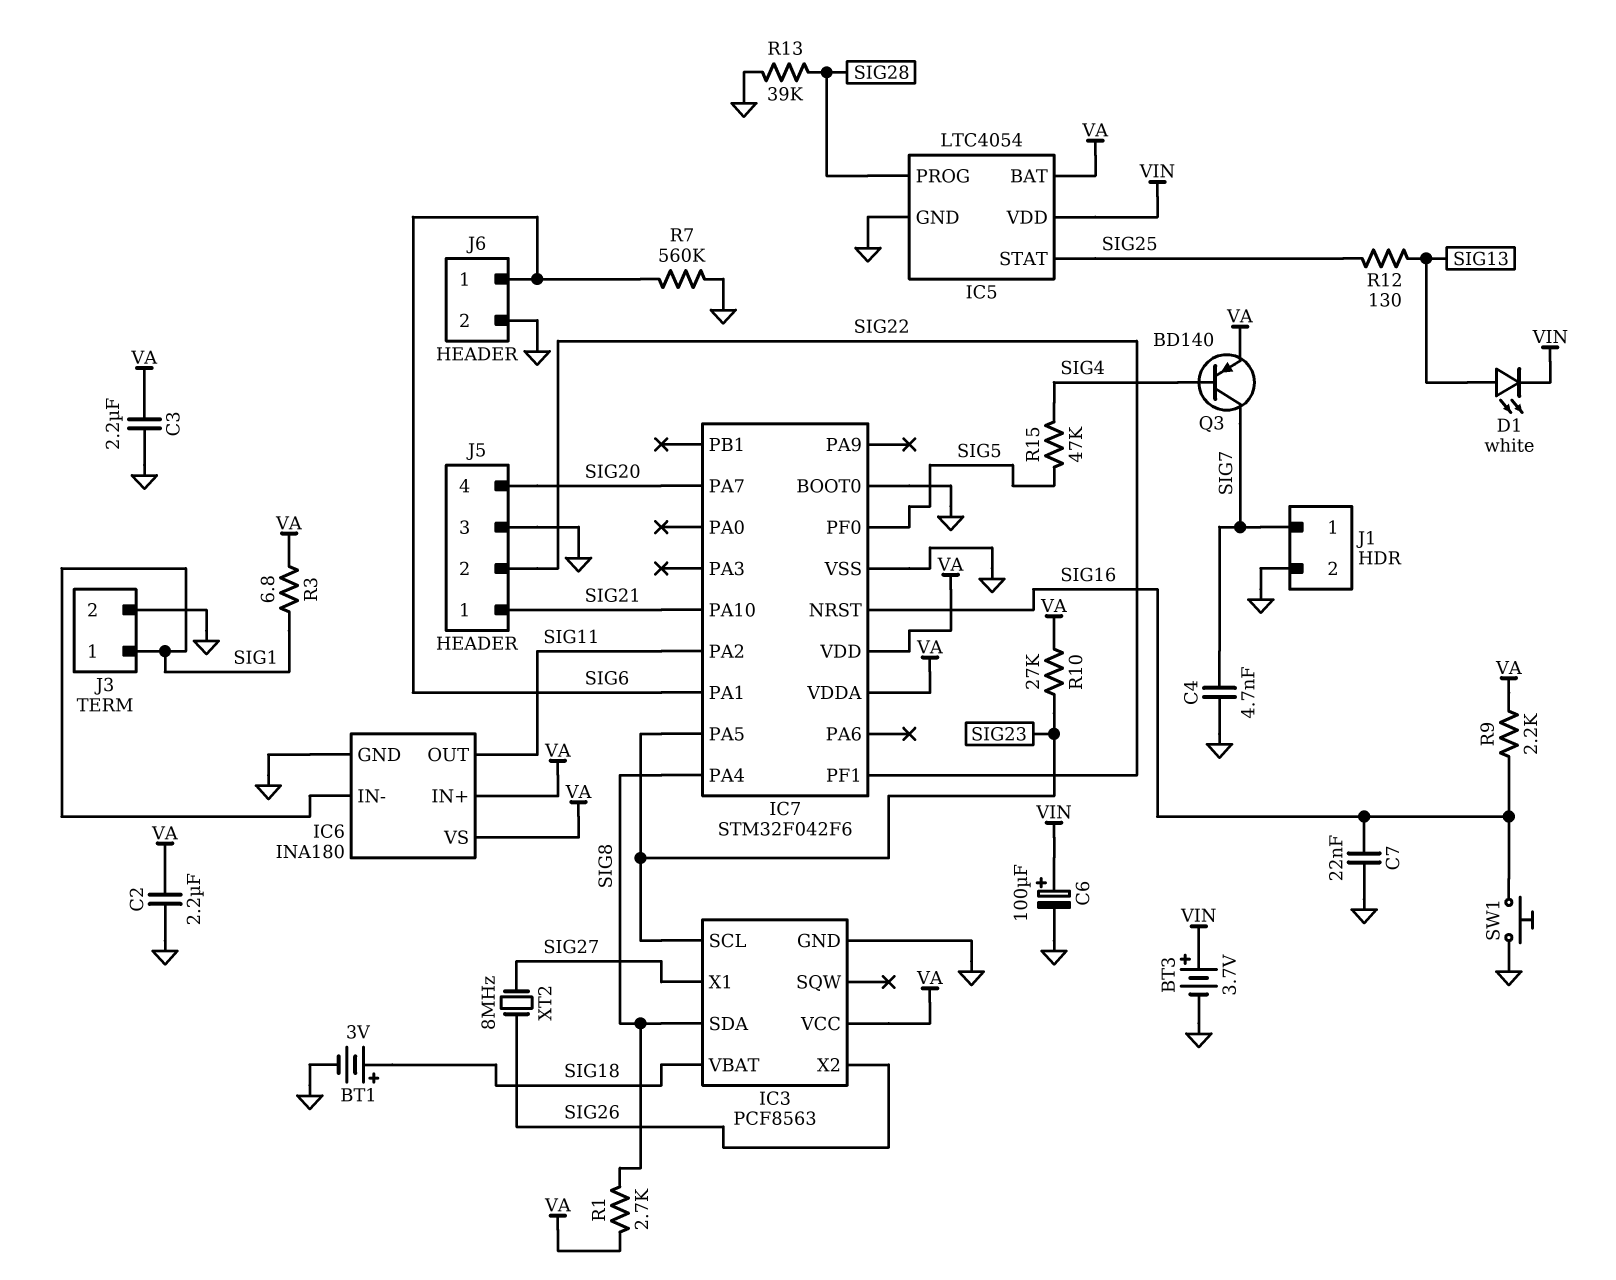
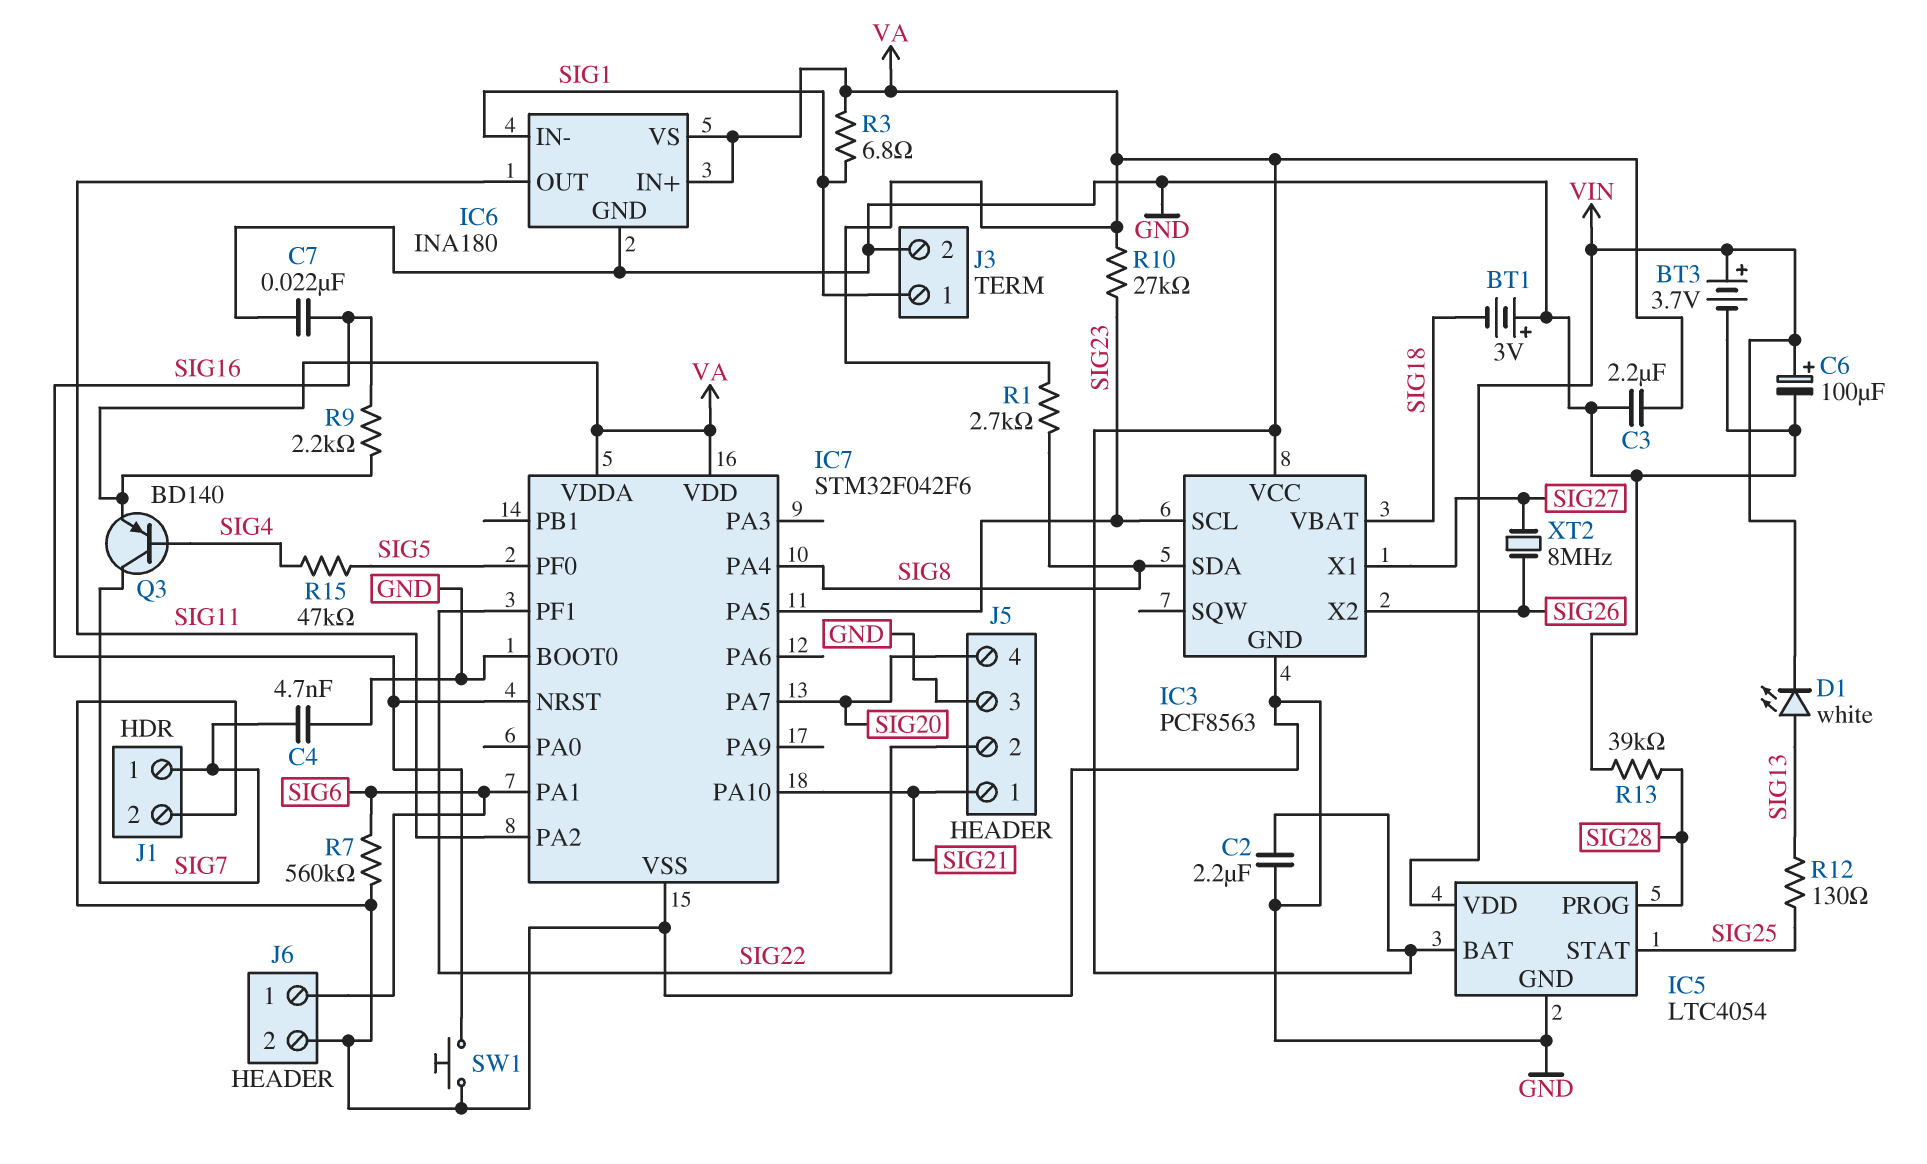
BT1: 3V (plus SIG18, minus GND) -> 3V (plus GND, minus SIG18)

